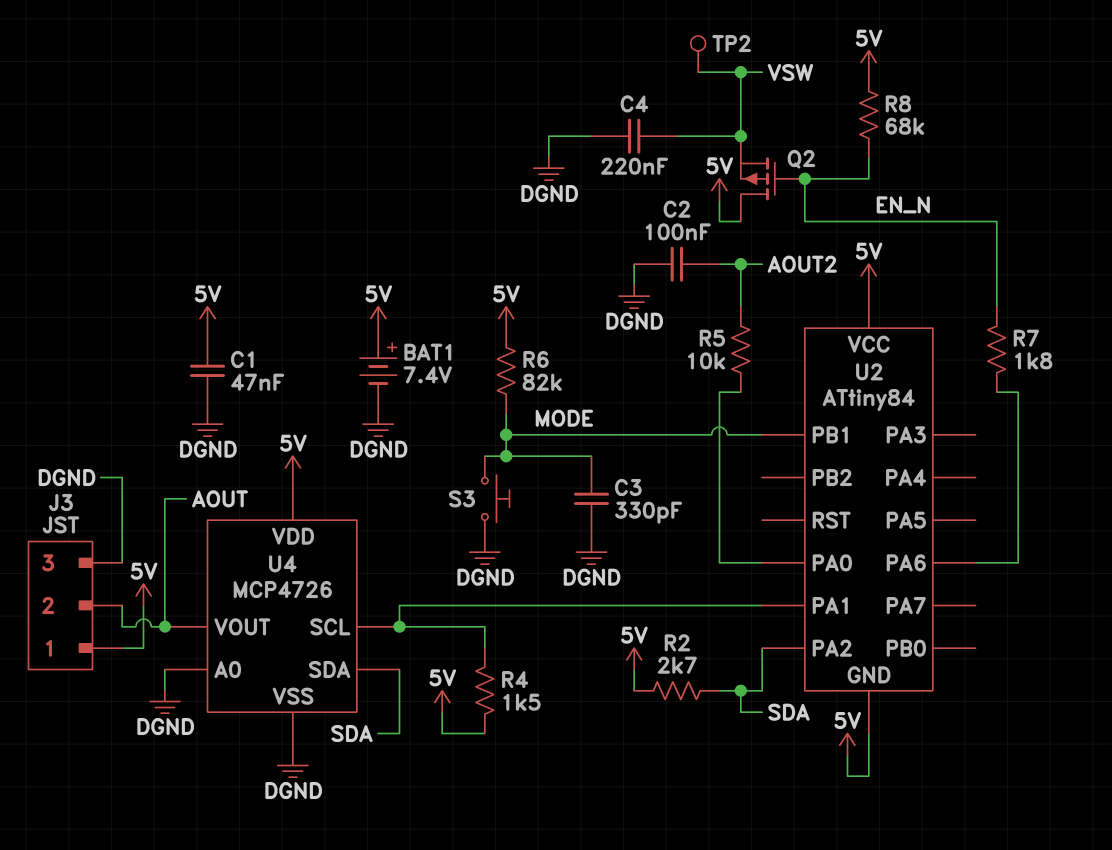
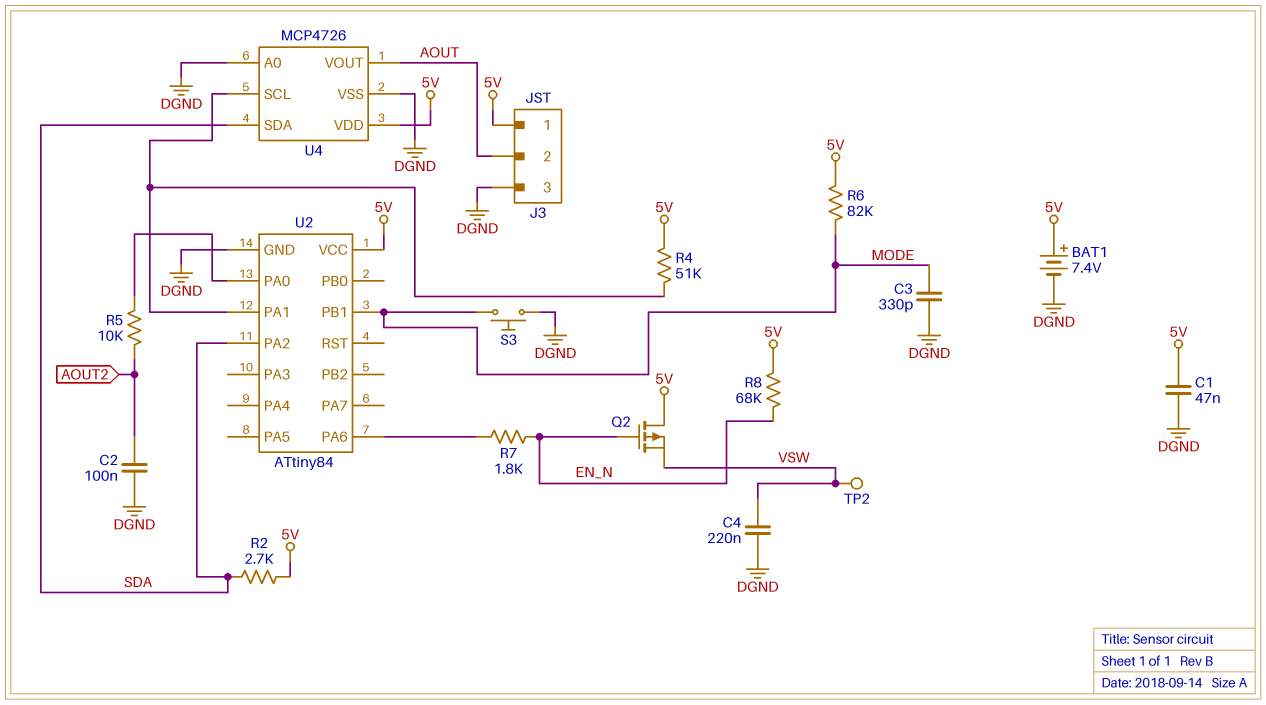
R4: 1.5k (5V, U2/PA1) -> 51k (5V, U2/PA1)
U2 pin GND: 5V -> DGND

